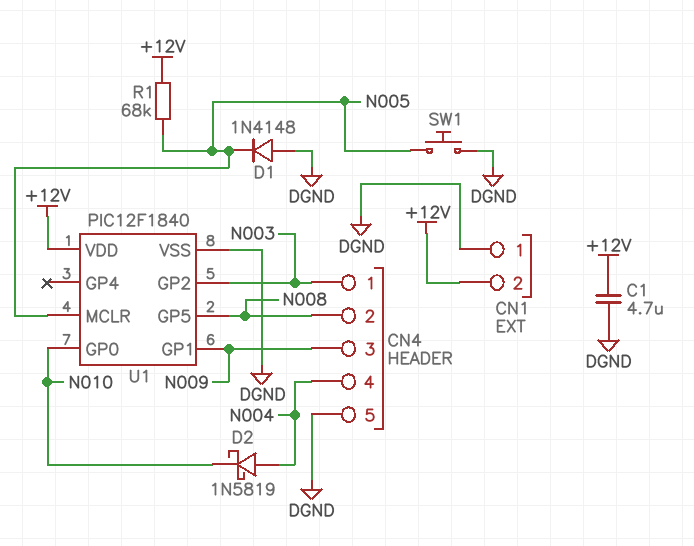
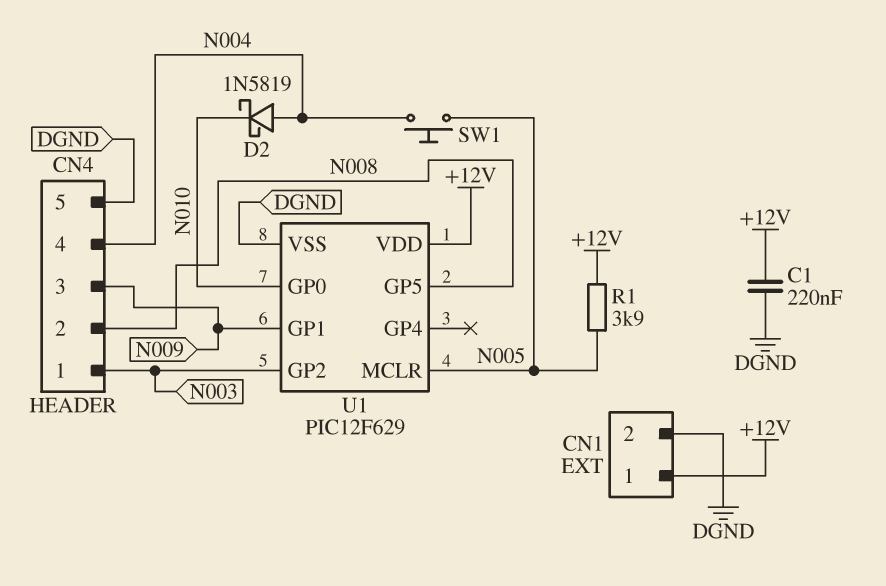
C1: 4.7uF (+12V, DGND) -> 220nF (+12V, DGND)
CN1 pin 1: DGND -> +12V
CN1 pin 2: +12V -> DGND
D1: diode 1N4148 (A DGND, K N005) -> none
R1: 68k (+12V, N005) -> 3.9k (+12V, N005)
SW1: button (DGND, N005) -> button (N004, N005)
U1: PIC12F1840 -> PIC12F629

